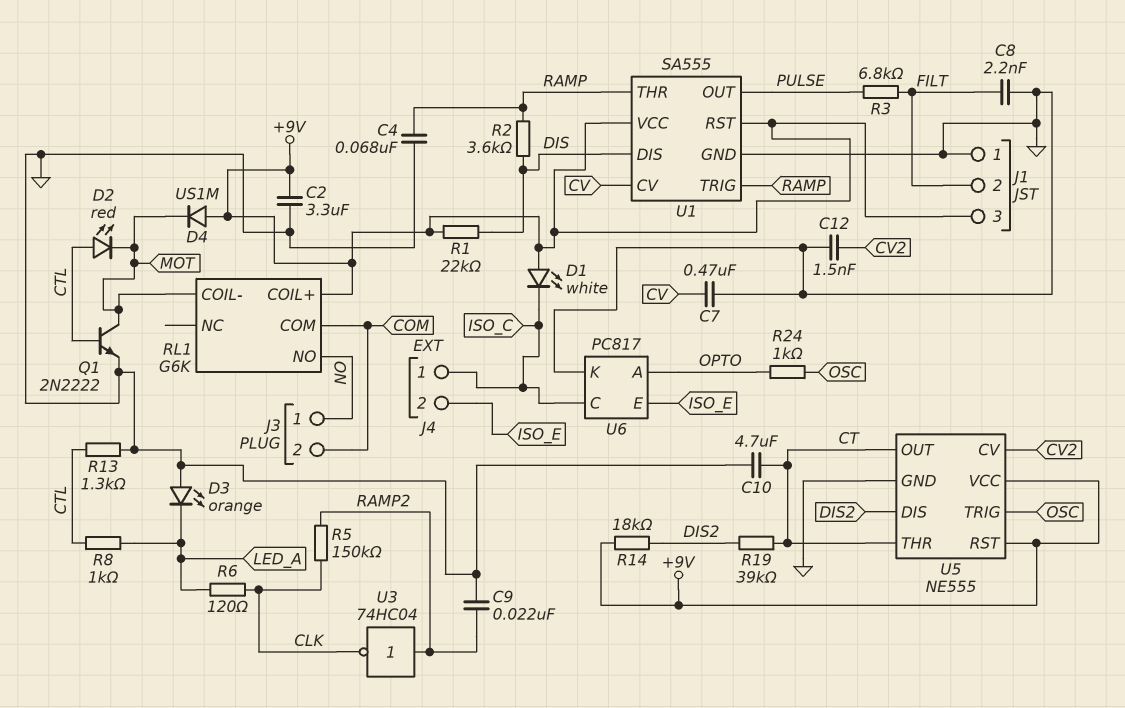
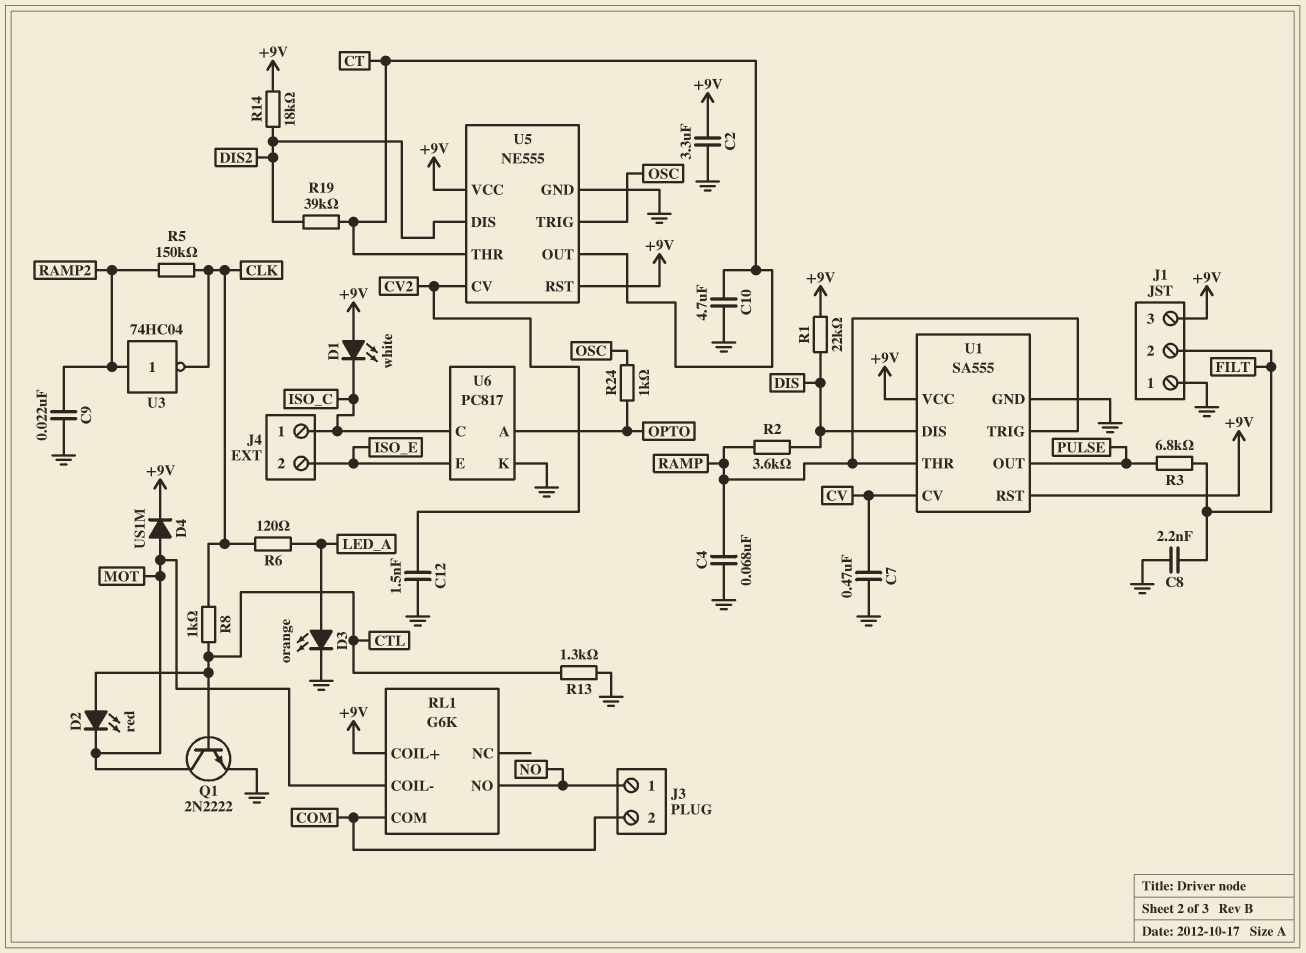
D3: LED orange (A GND, K LED_A) -> LED orange (A LED_A, K GND)
D4: diode US1M (A +9V, K MOT) -> diode US1M (A MOT, K +9V)
R8: 1k (CTL, LED_A) -> 1k (CLK, CTL)

